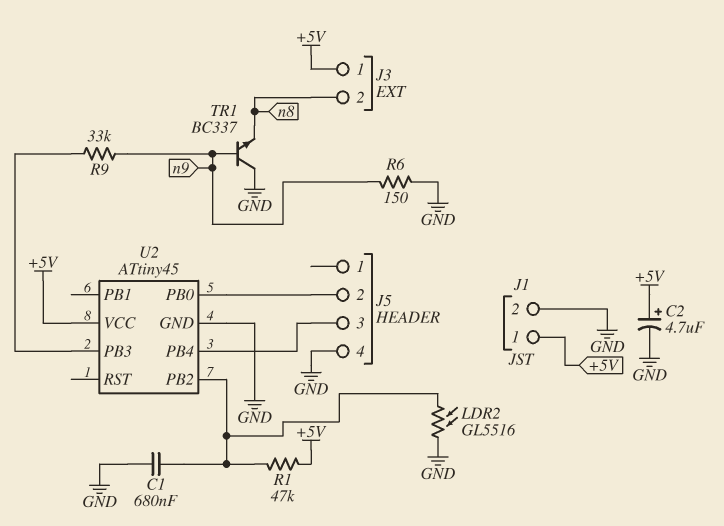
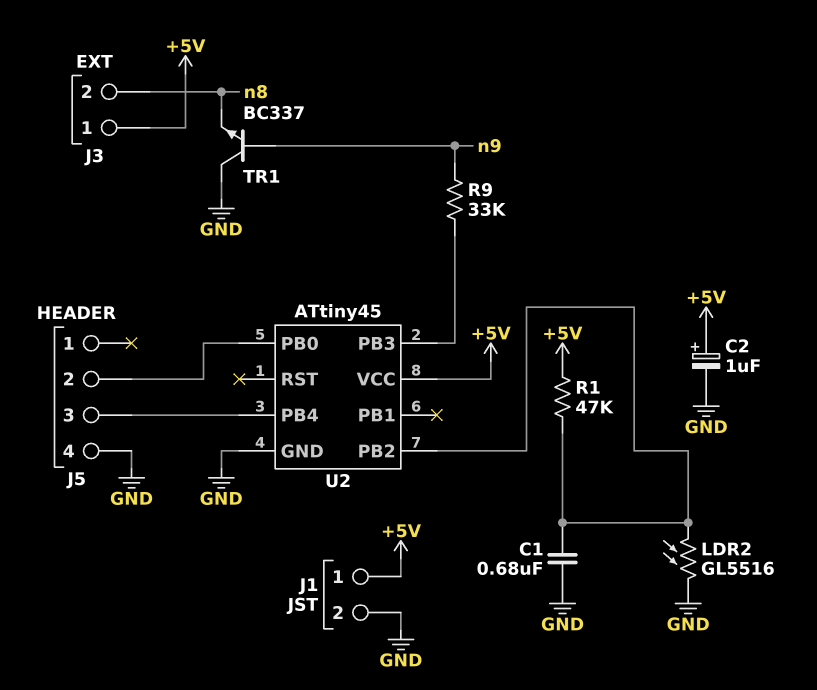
C2: 4.7uF (plus +5V, minus GND) -> 1uF (plus +5V, minus GND)
R6: 150 (GND, n9) -> none

